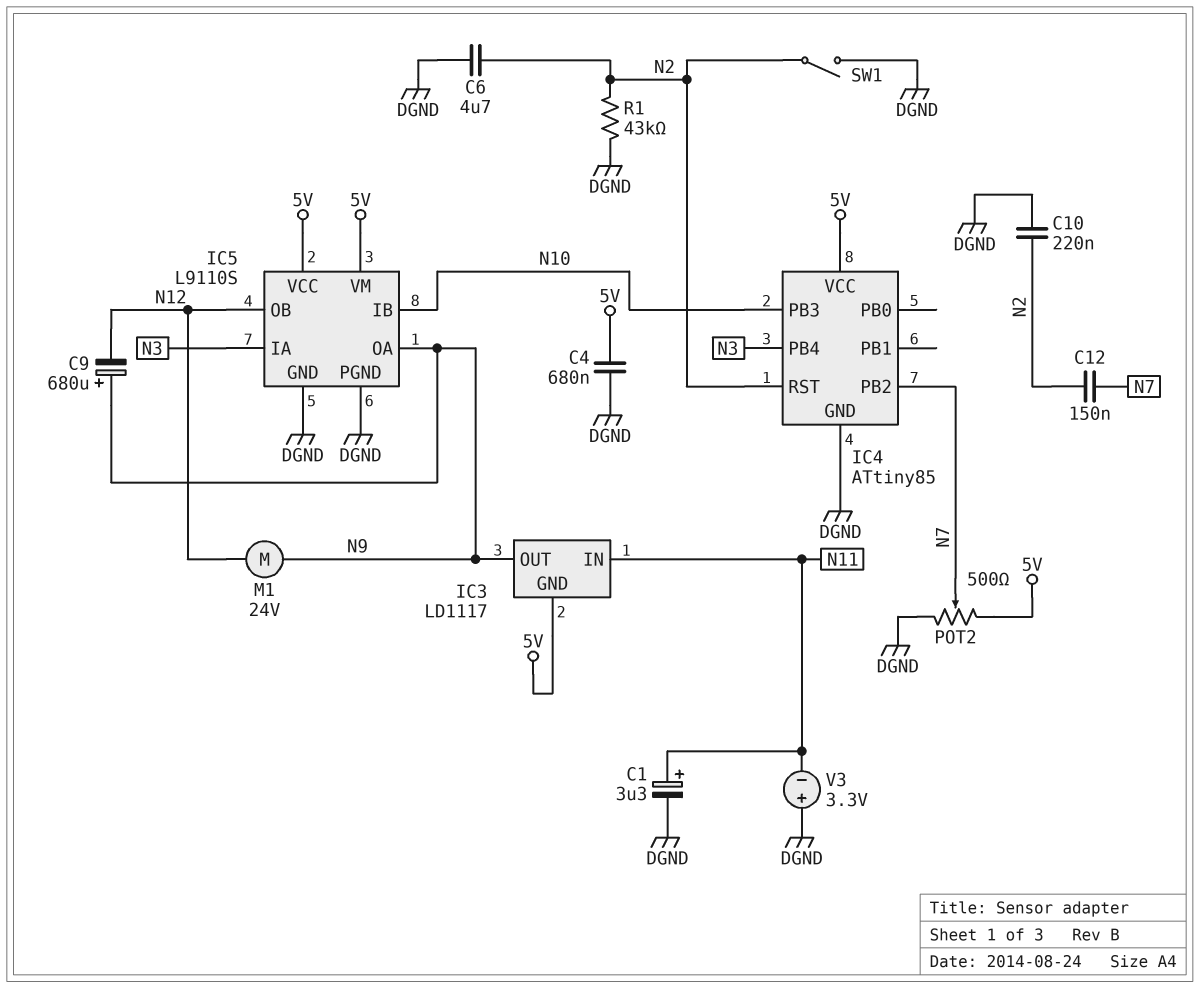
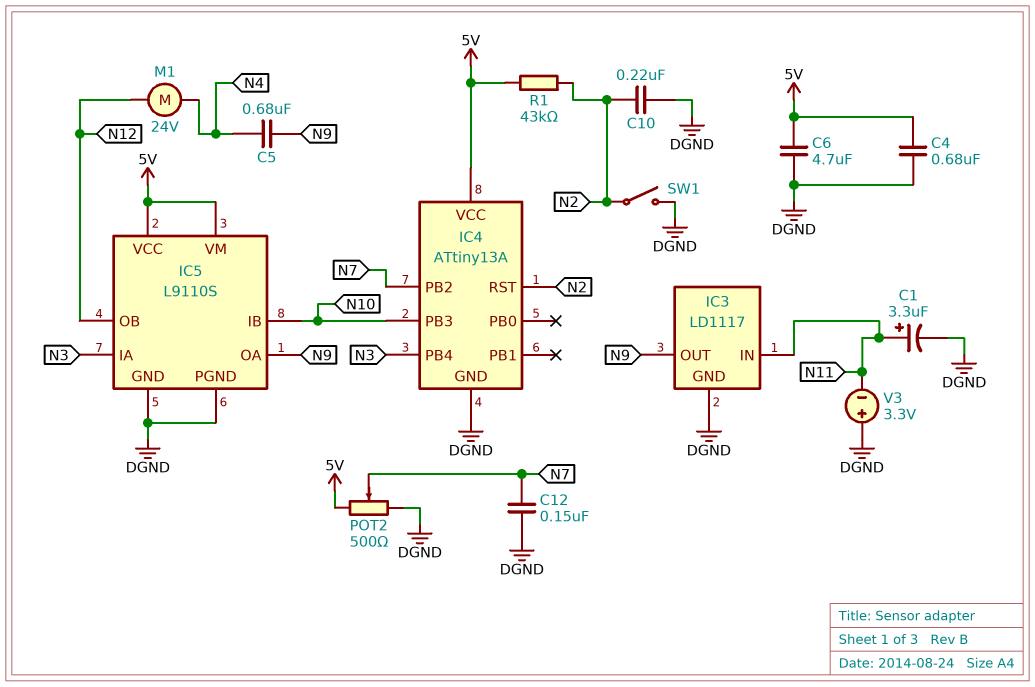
C5: none -> 680nF (N4, N9)
C6: 4.7uF (DGND, N2) -> 4.7uF (5V, DGND)
C9: 680uF (plus N9, minus N12) -> none
C12: 150nF (N2, N7) -> 150nF (DGND, N7)
IC3 pin GND: 5V -> DGND
IC4: ATtiny85 -> ATtiny13A
M1: motor 24V (N9, N12) -> motor 24V (N4, N12)
R1: 43k (DGND, N2) -> 43k (5V, N2)

